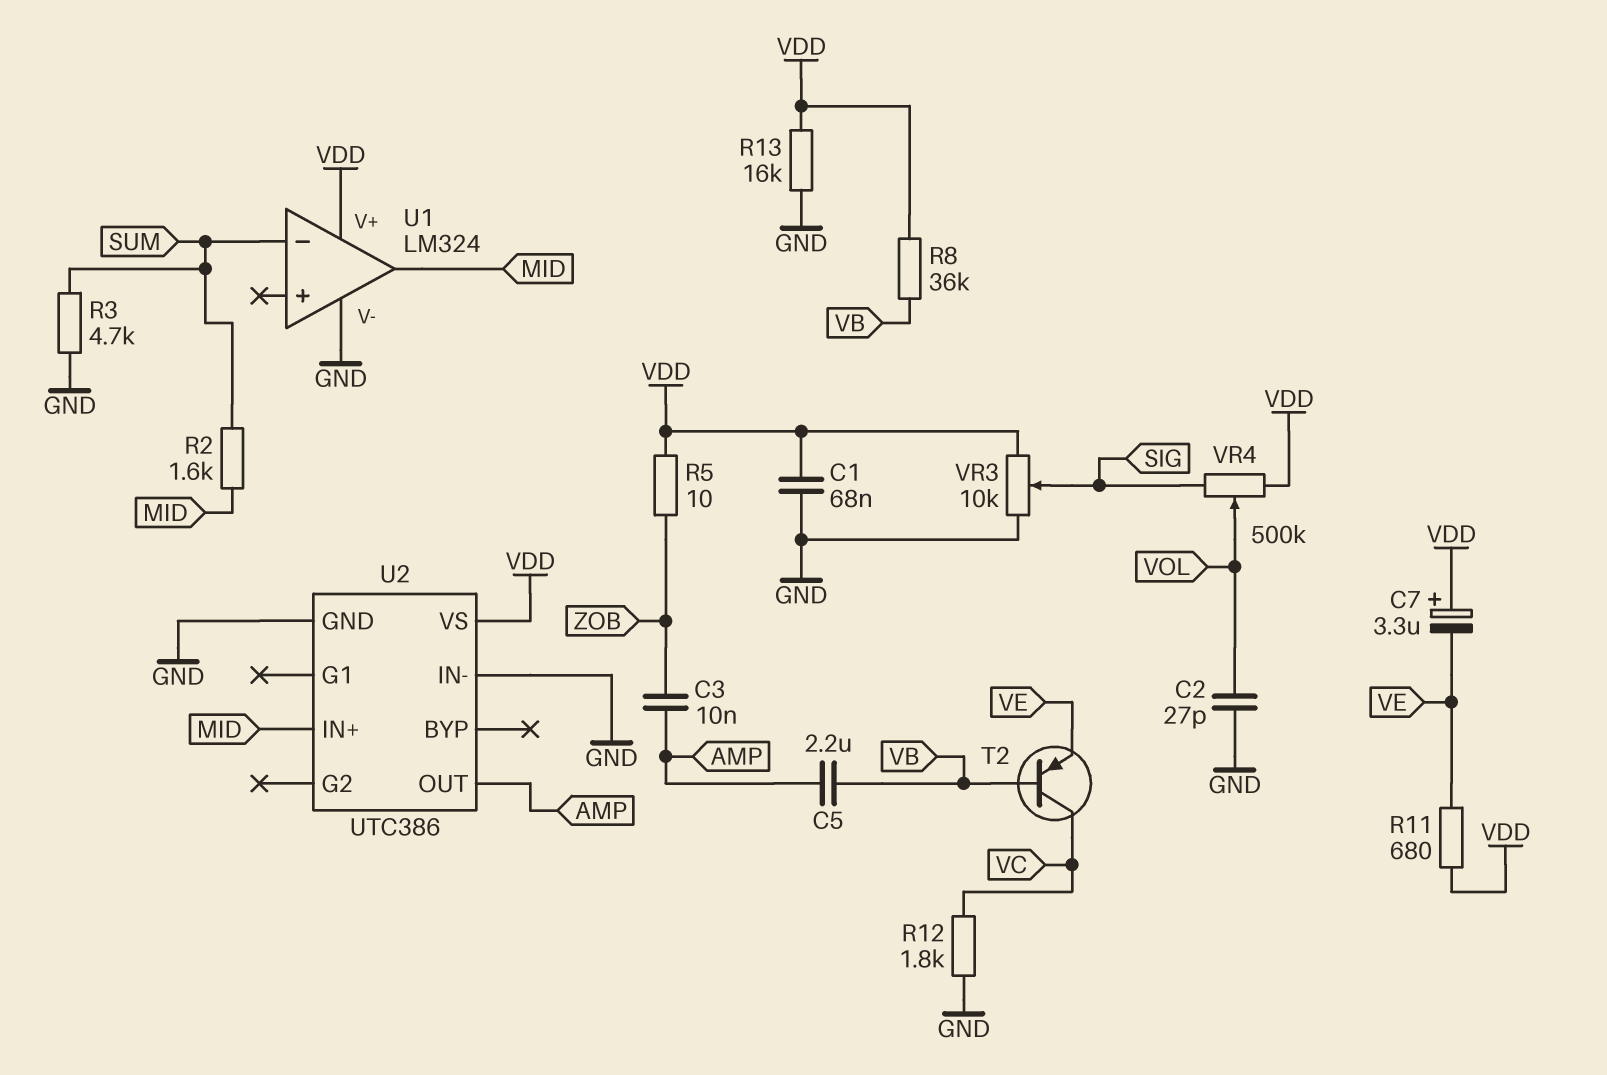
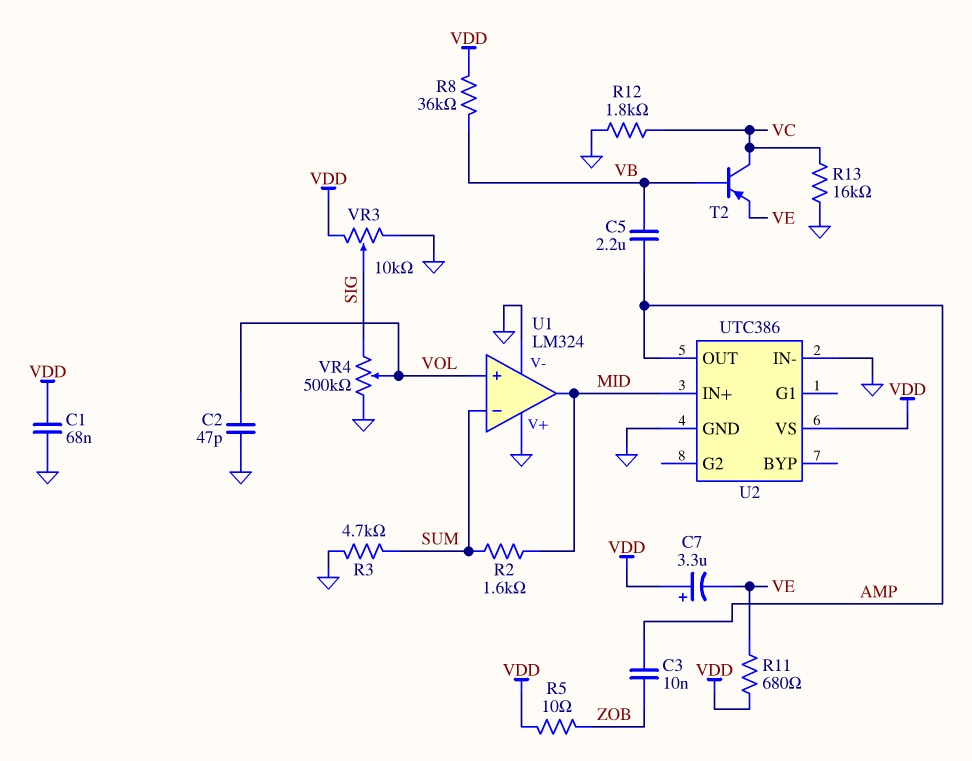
C2: 27pF (GND, VOL) -> 47pF (GND, VOL)
R13: 16k (GND, VDD) -> 16k (GND, VC)
U1 pin V+: VDD -> GND
U1 pin in+: none -> VOL
VR4: 500k (SIG, VDD, wiper VOL) -> 500k (GND, SIG, wiper VOL)

